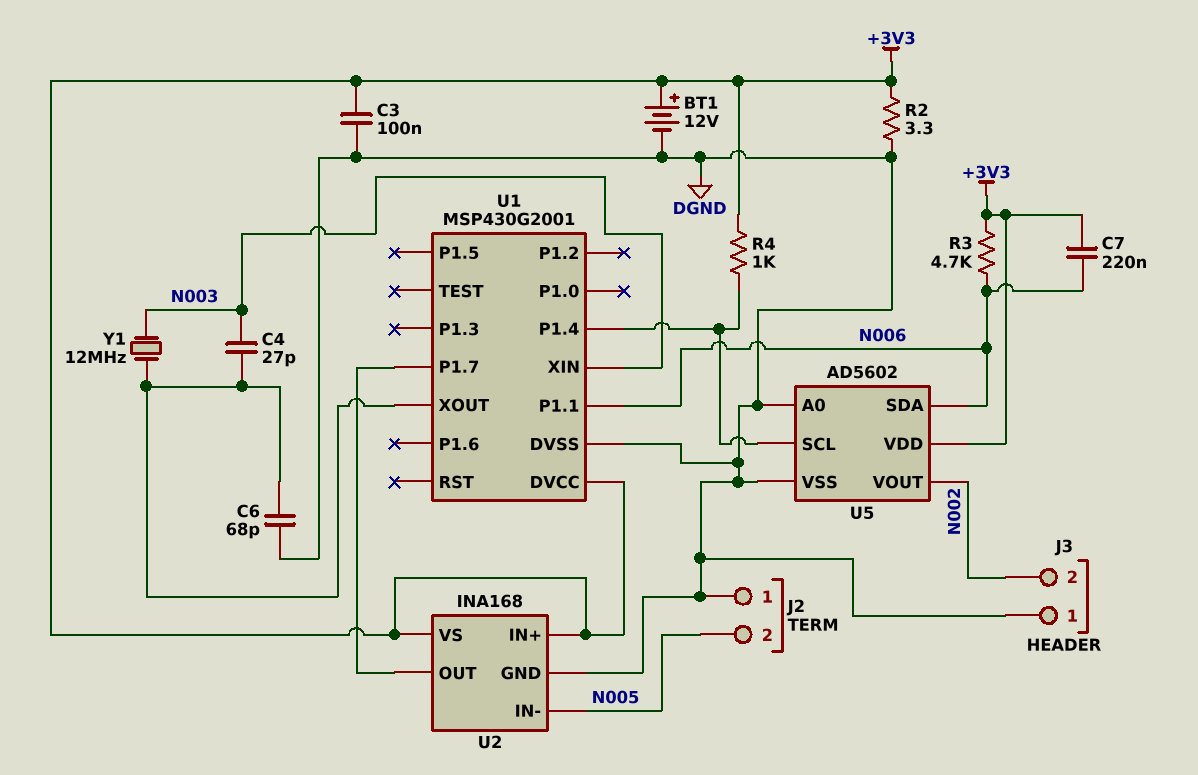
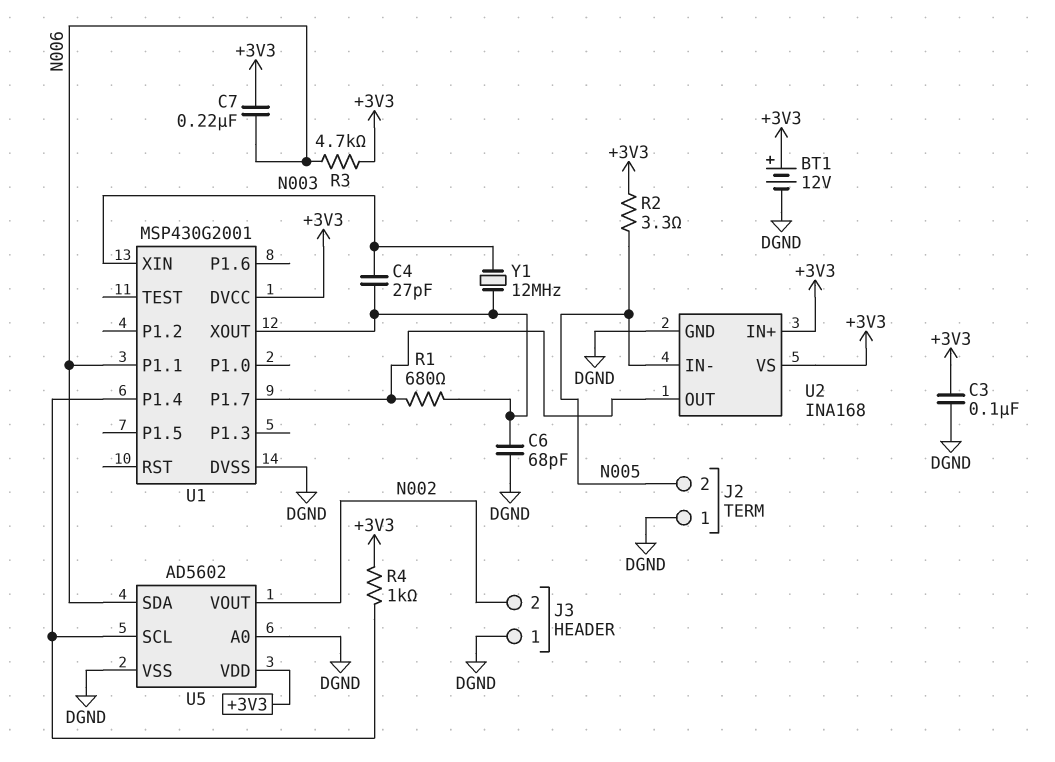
R1: none -> 680 (U1/P1.7, U1/XOUT)
R2: 3.3 (+3V3, DGND) -> 3.3 (+3V3, N005)

